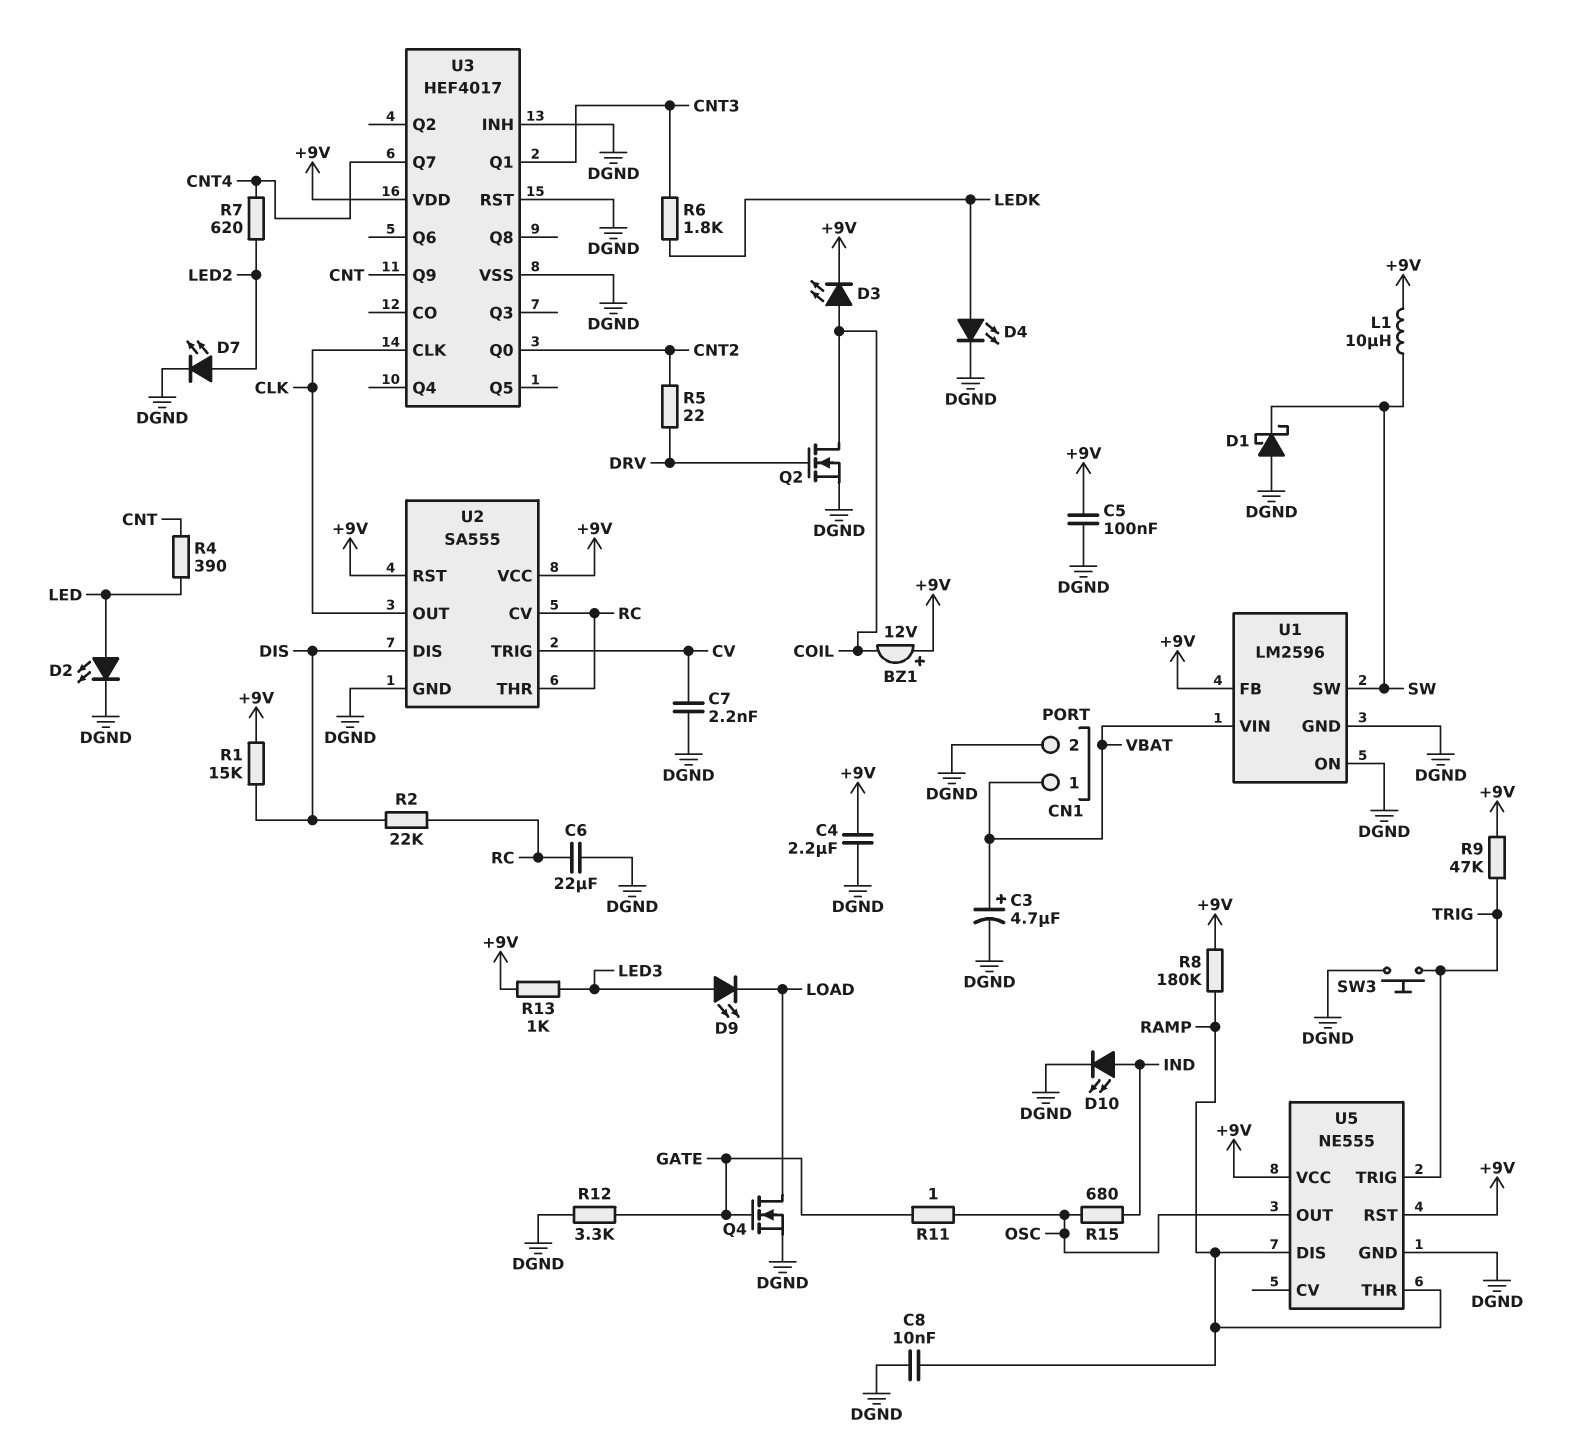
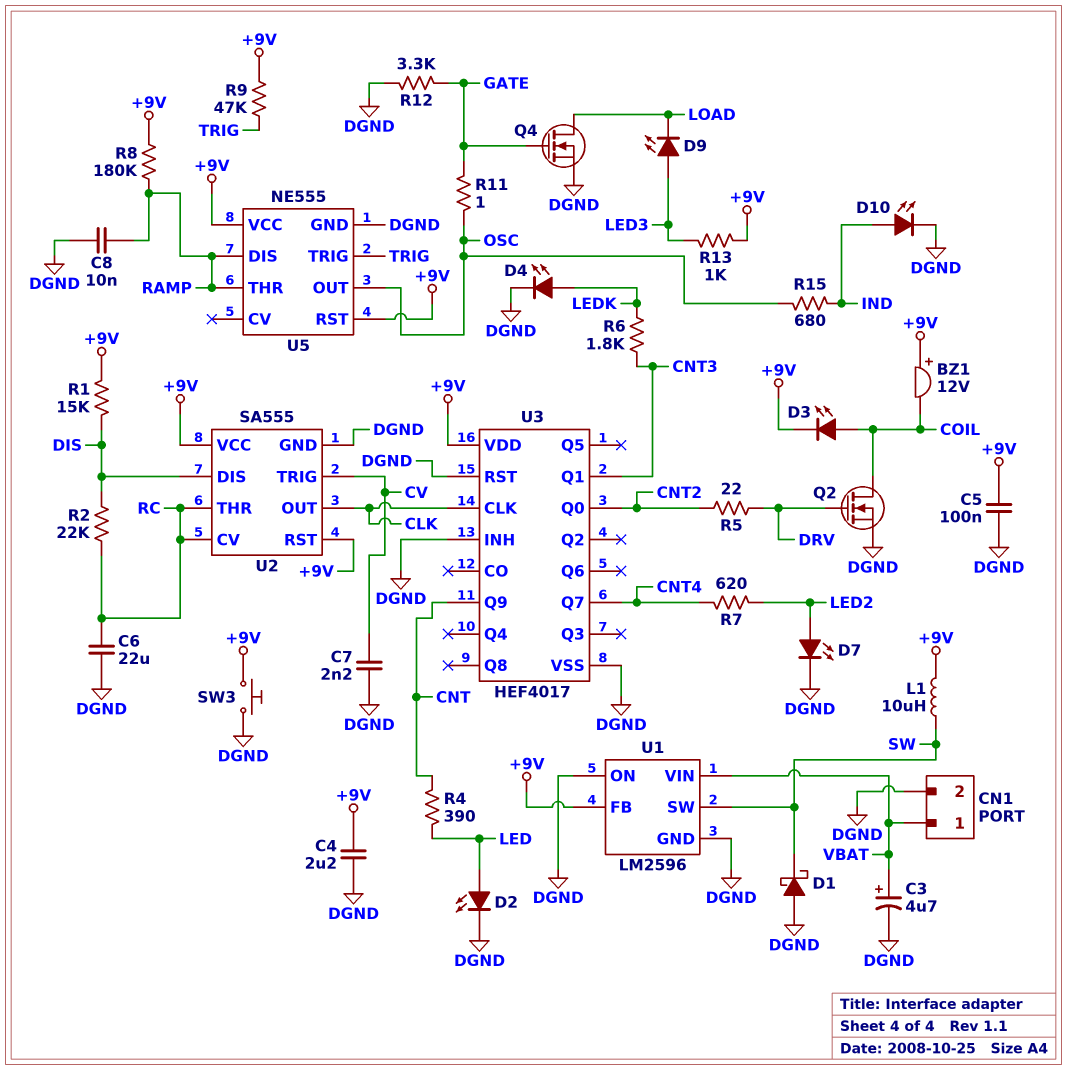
SW3: button (DGND, TRIG) -> button (+9V, DGND)

